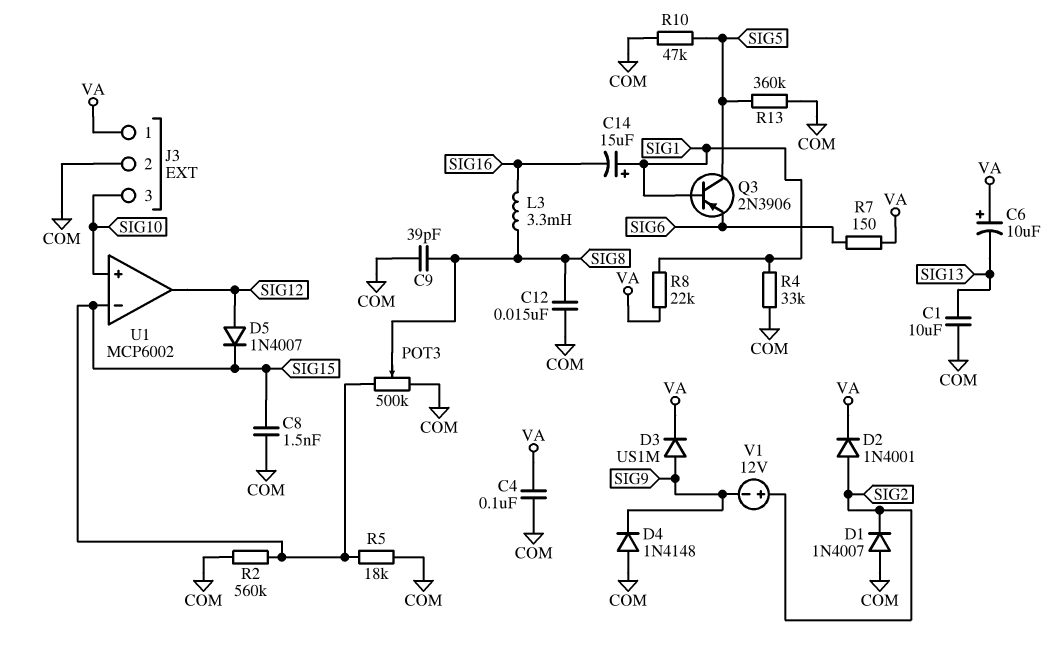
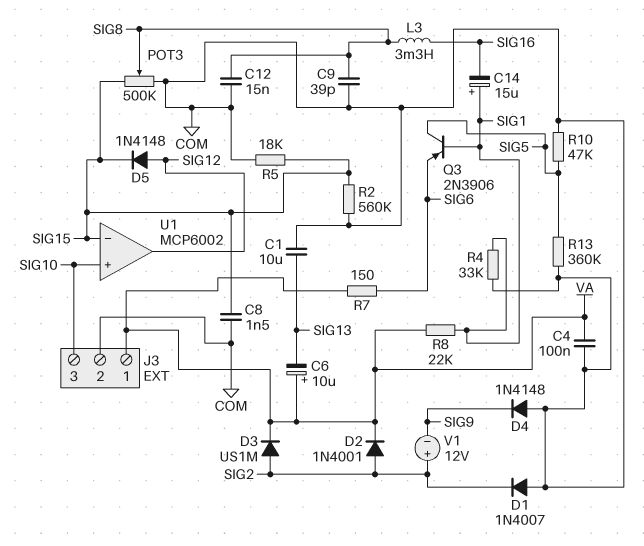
D3: diode US1M (A SIG9, K VA) -> diode US1M (A SIG2, K VA)
D5: diode 1N4007 (A SIG12, K SIG15) -> diode 1N4148 (A SIG12, K SIG15)

